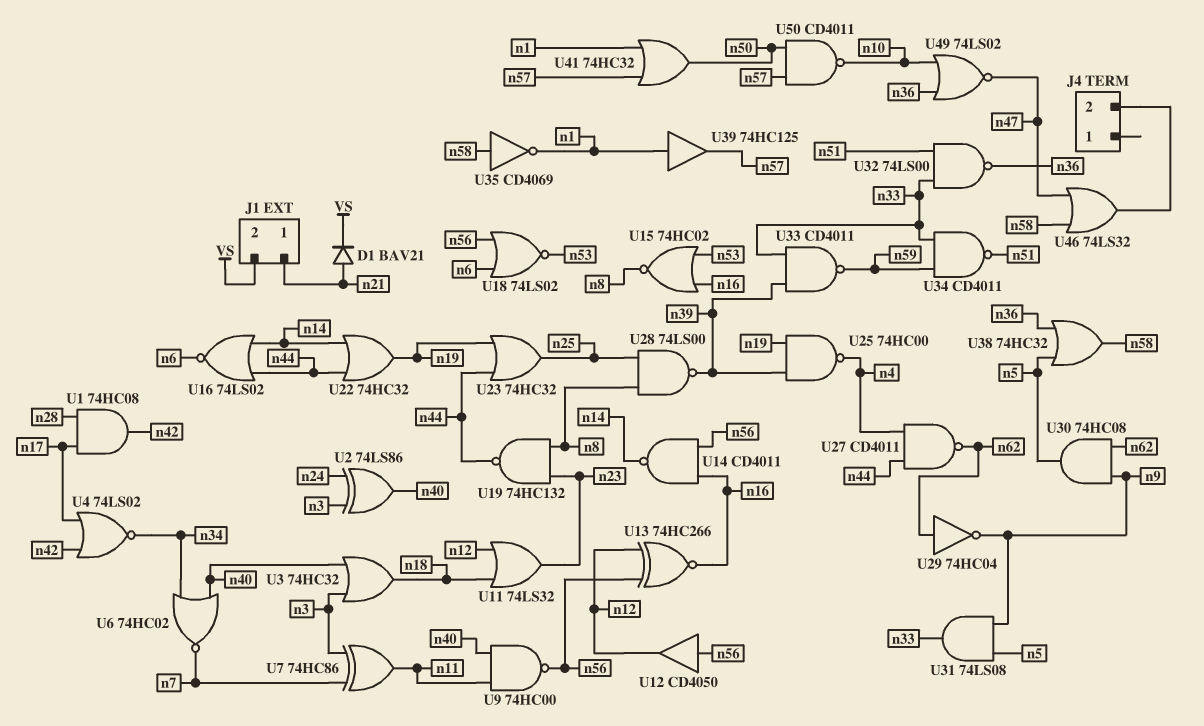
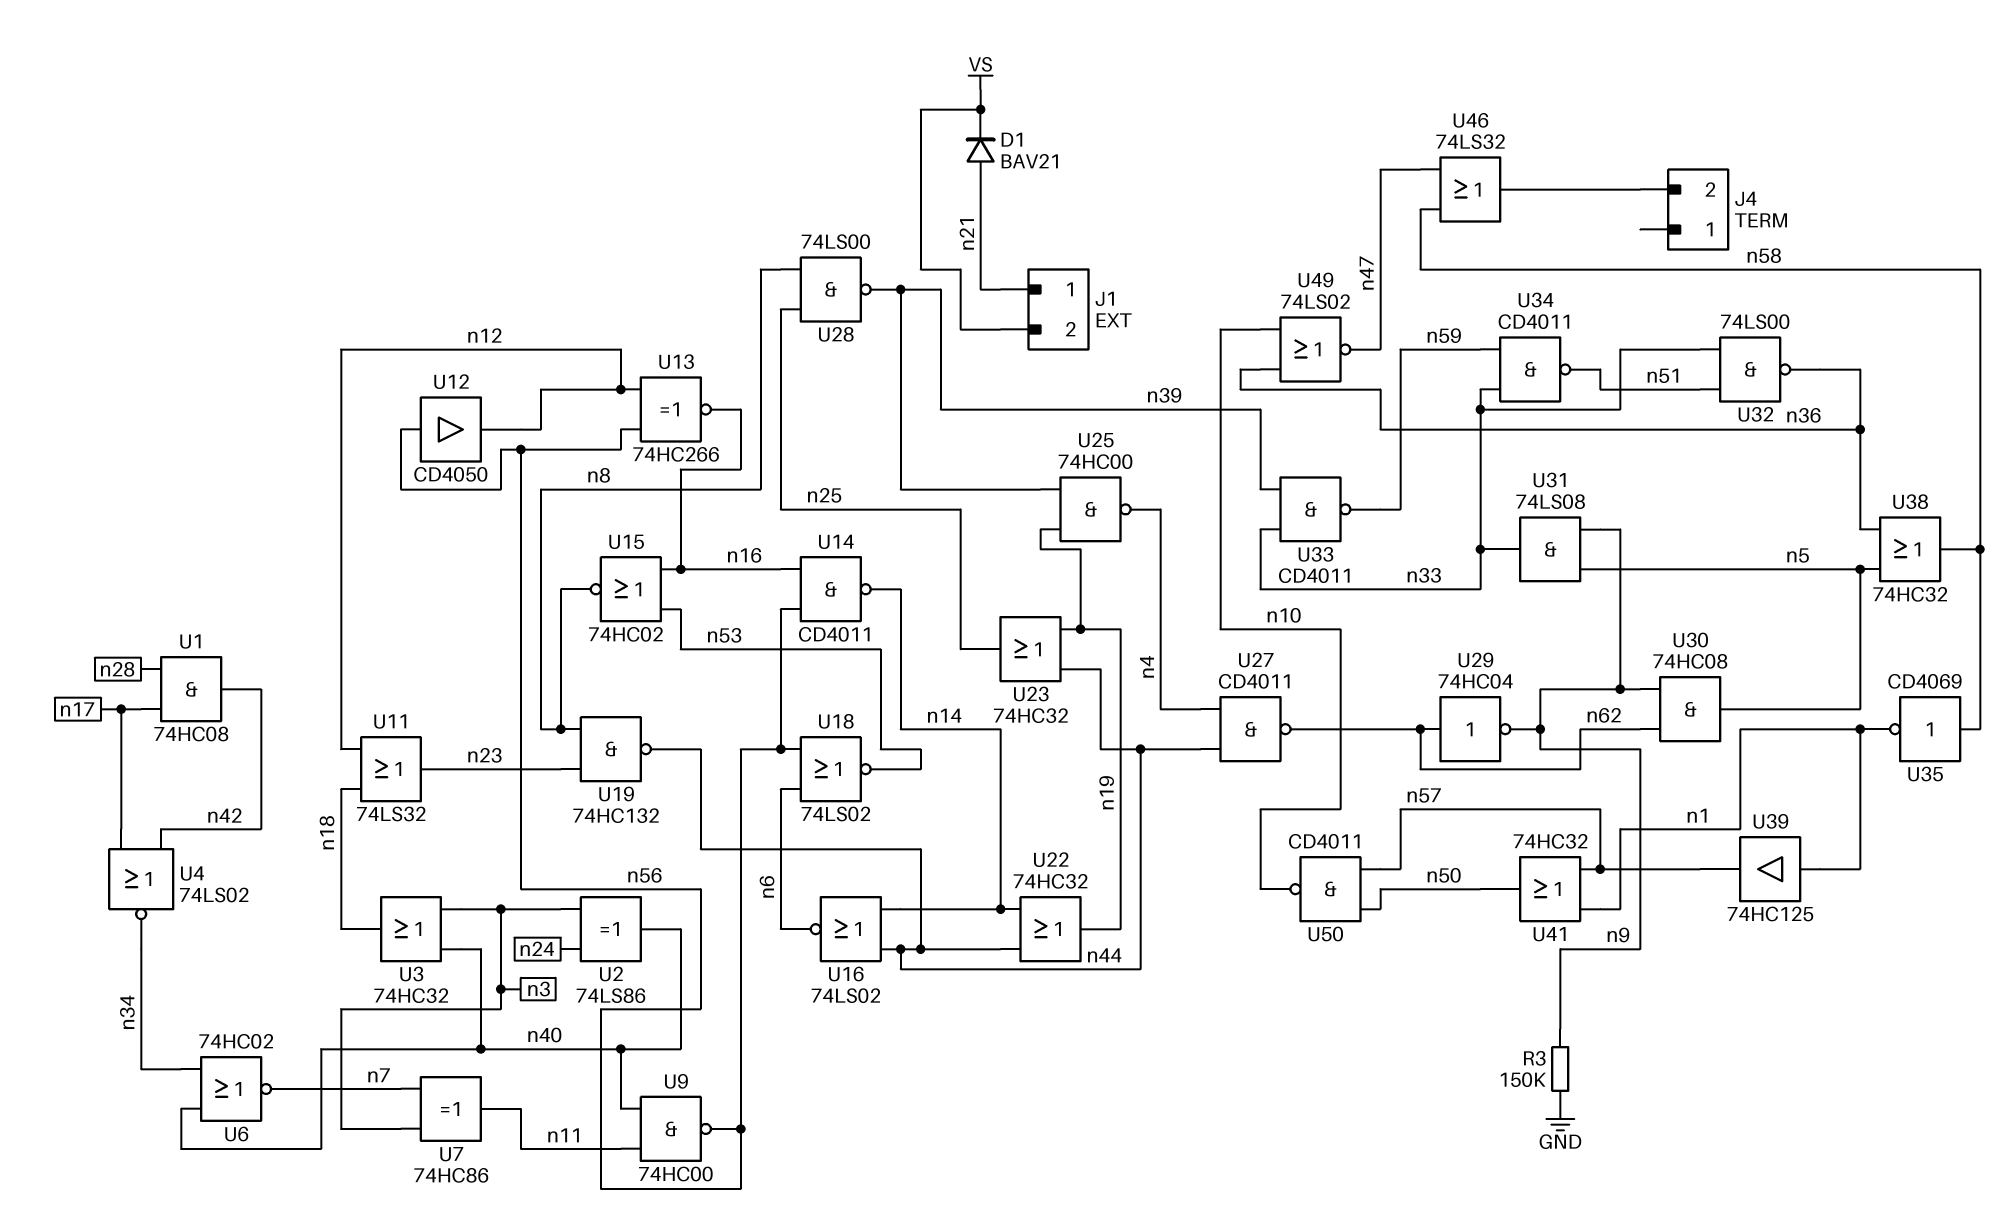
R3: none -> 150k (GND, n9)

